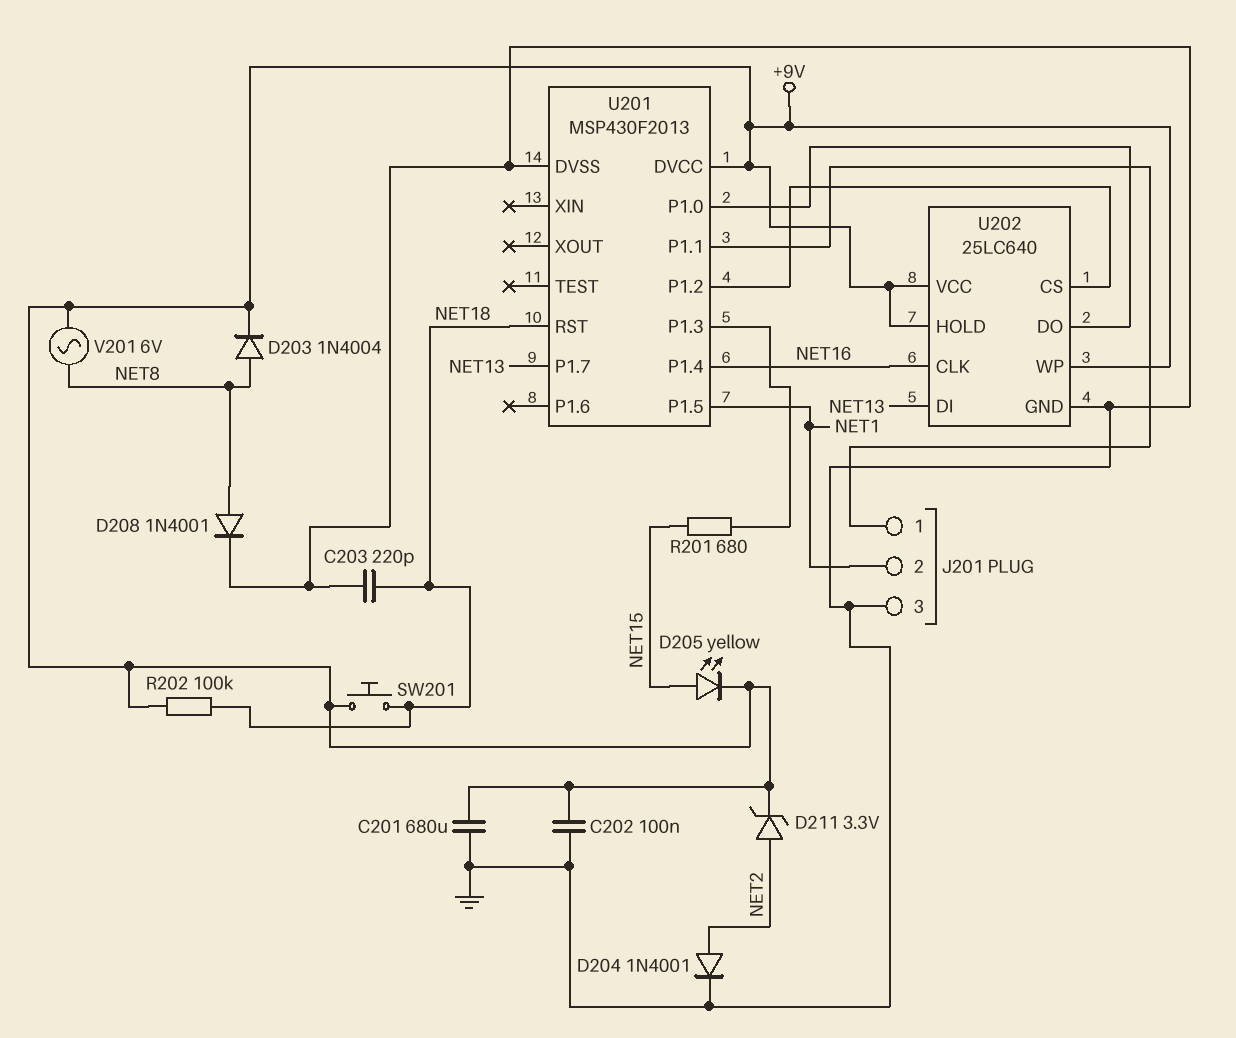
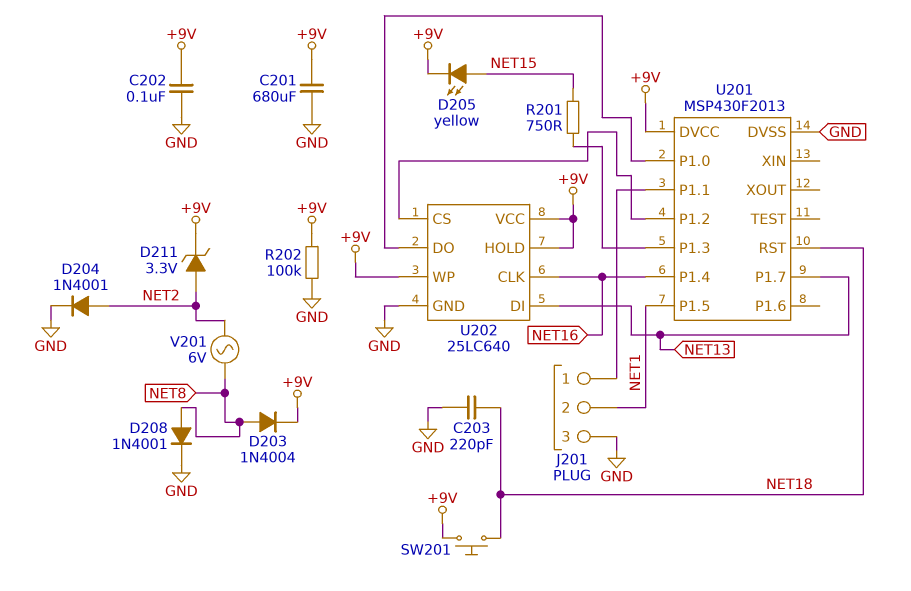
R201: 680 (NET15, U201/P1.3) -> 750 (NET15, U201/P1.3)
R202: 100k (+9V, NET18) -> 100k (+9V, GND)
V201: AC 6V (+9V, NET8) -> AC 6V (NET2, NET8)

